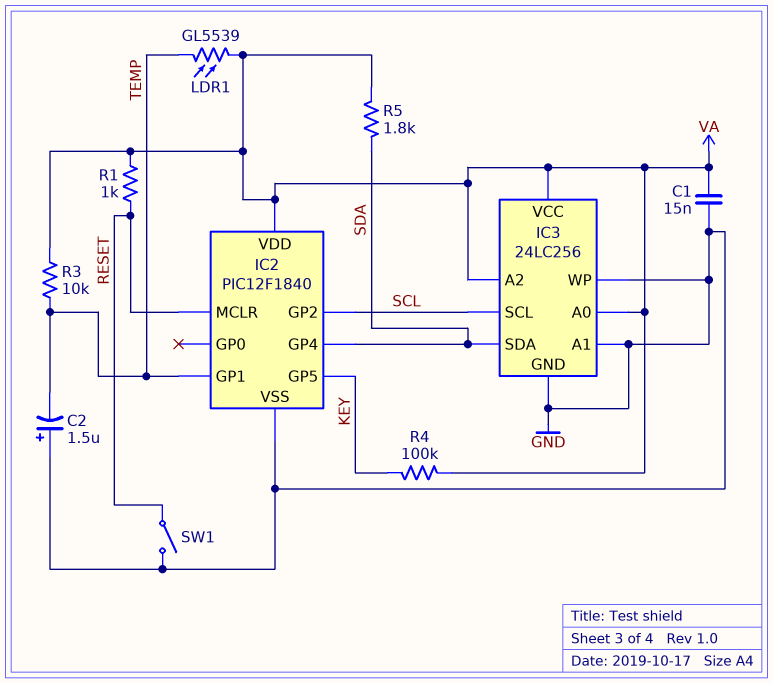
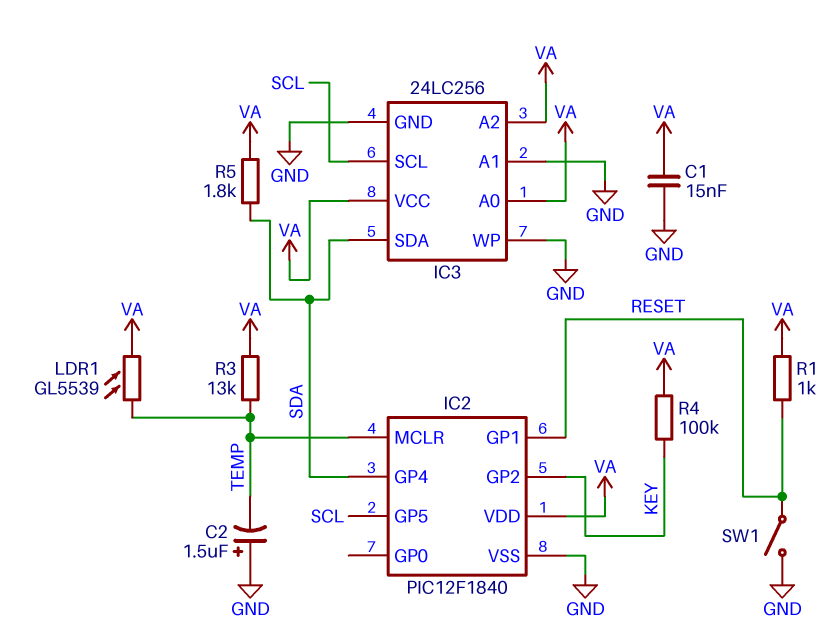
IC2 pin GP1: TEMP -> RESET
IC2 pin GP2: SCL -> KEY
IC2 pin GP5: KEY -> SCL
IC2 pin MCLR: RESET -> TEMP
R3: 10k (TEMP, VA) -> 13k (TEMP, VA)

